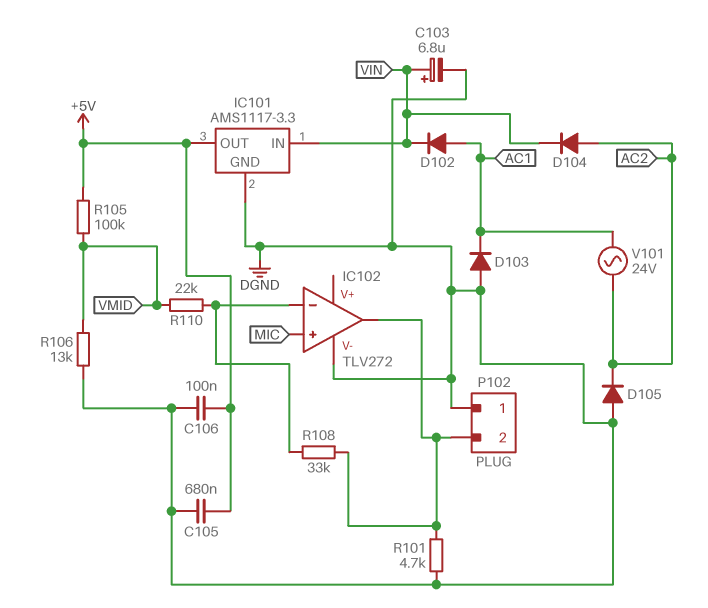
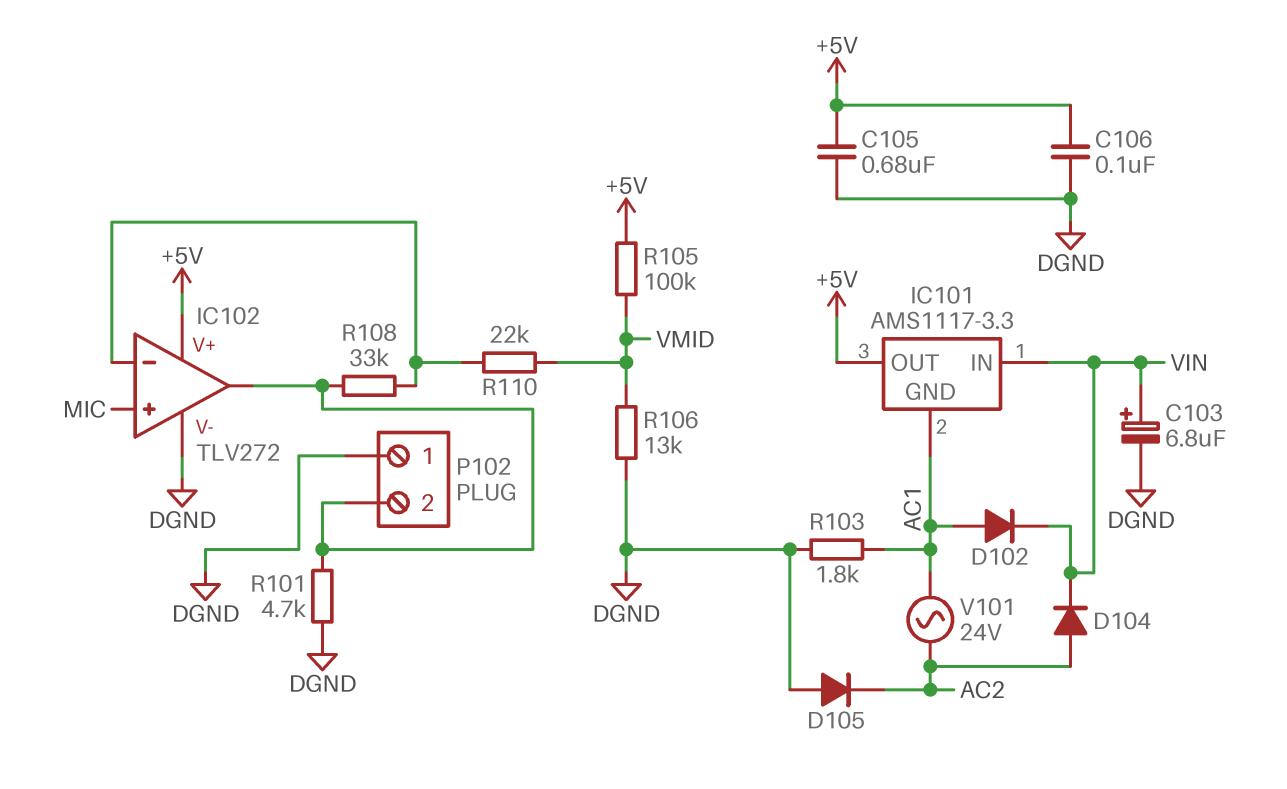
D103: diode (A DGND, K AC1) -> none
IC101 pin GND: DGND -> AC1
IC102 pin V+: none -> +5V
R103: none -> 1.8k (AC1, DGND)

